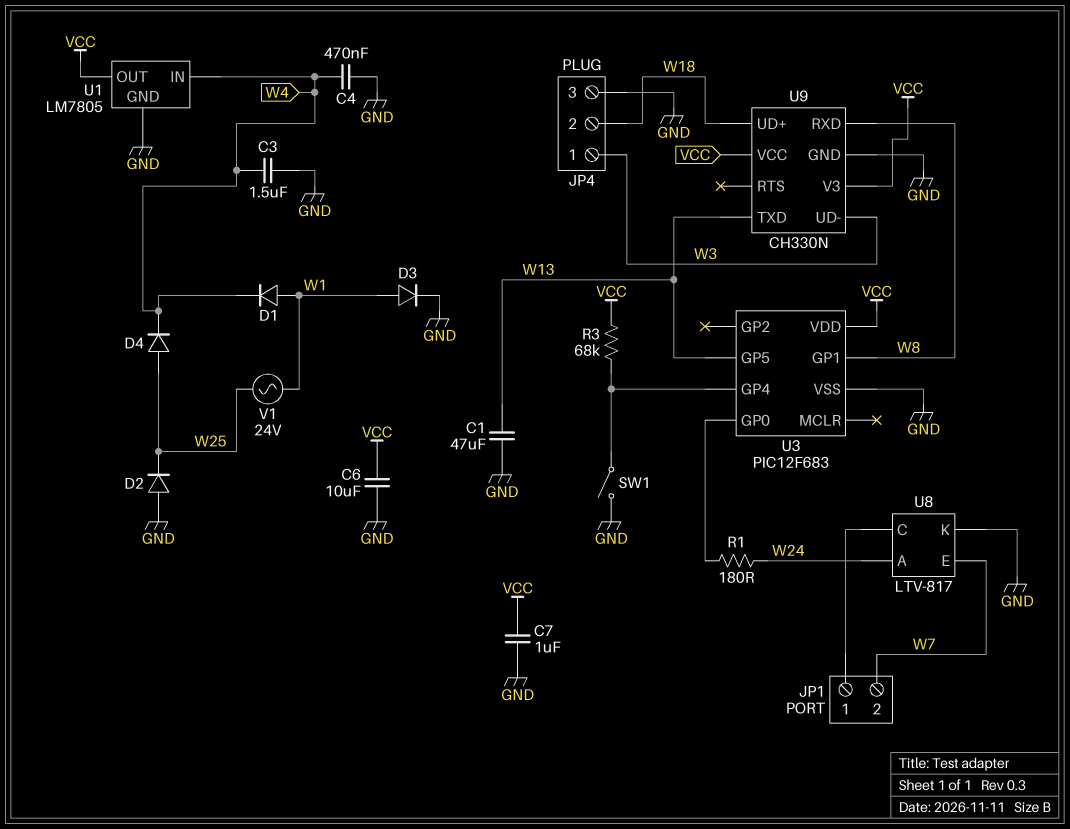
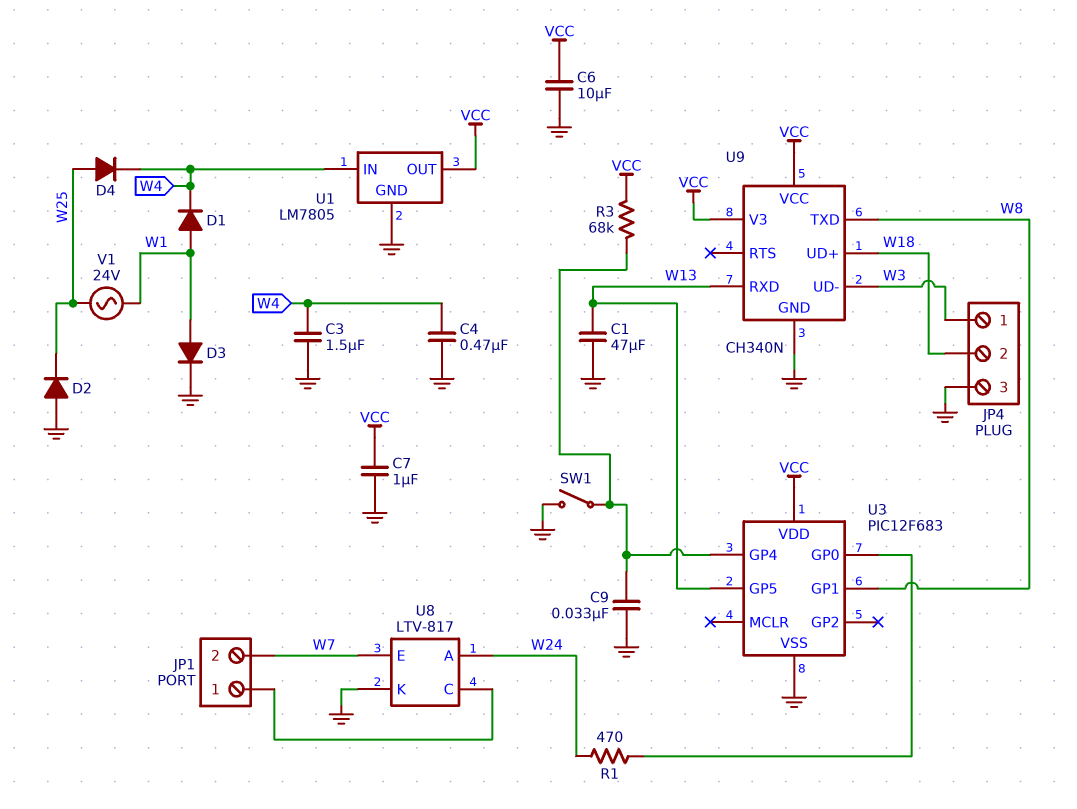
C9: none -> 33nF (GND, U3/GP4)
R1: 180 (U3/GP0, W24) -> 470 (U3/GP0, W24)
U9: CH330N -> CH340N
U9 pin RXD: W8 -> W13
U9 pin TXD: W13 -> W8

